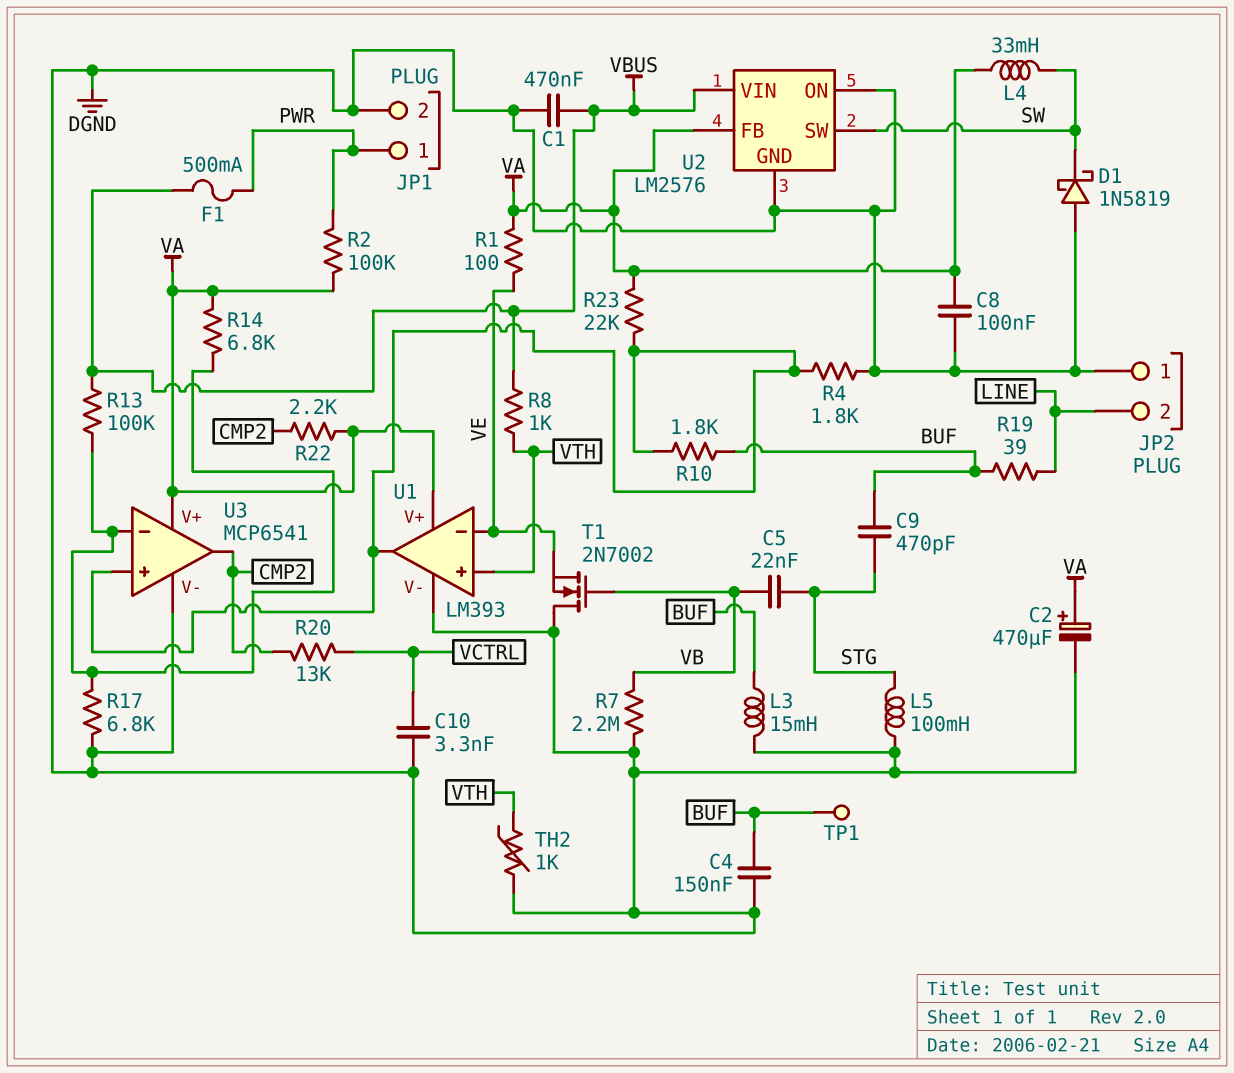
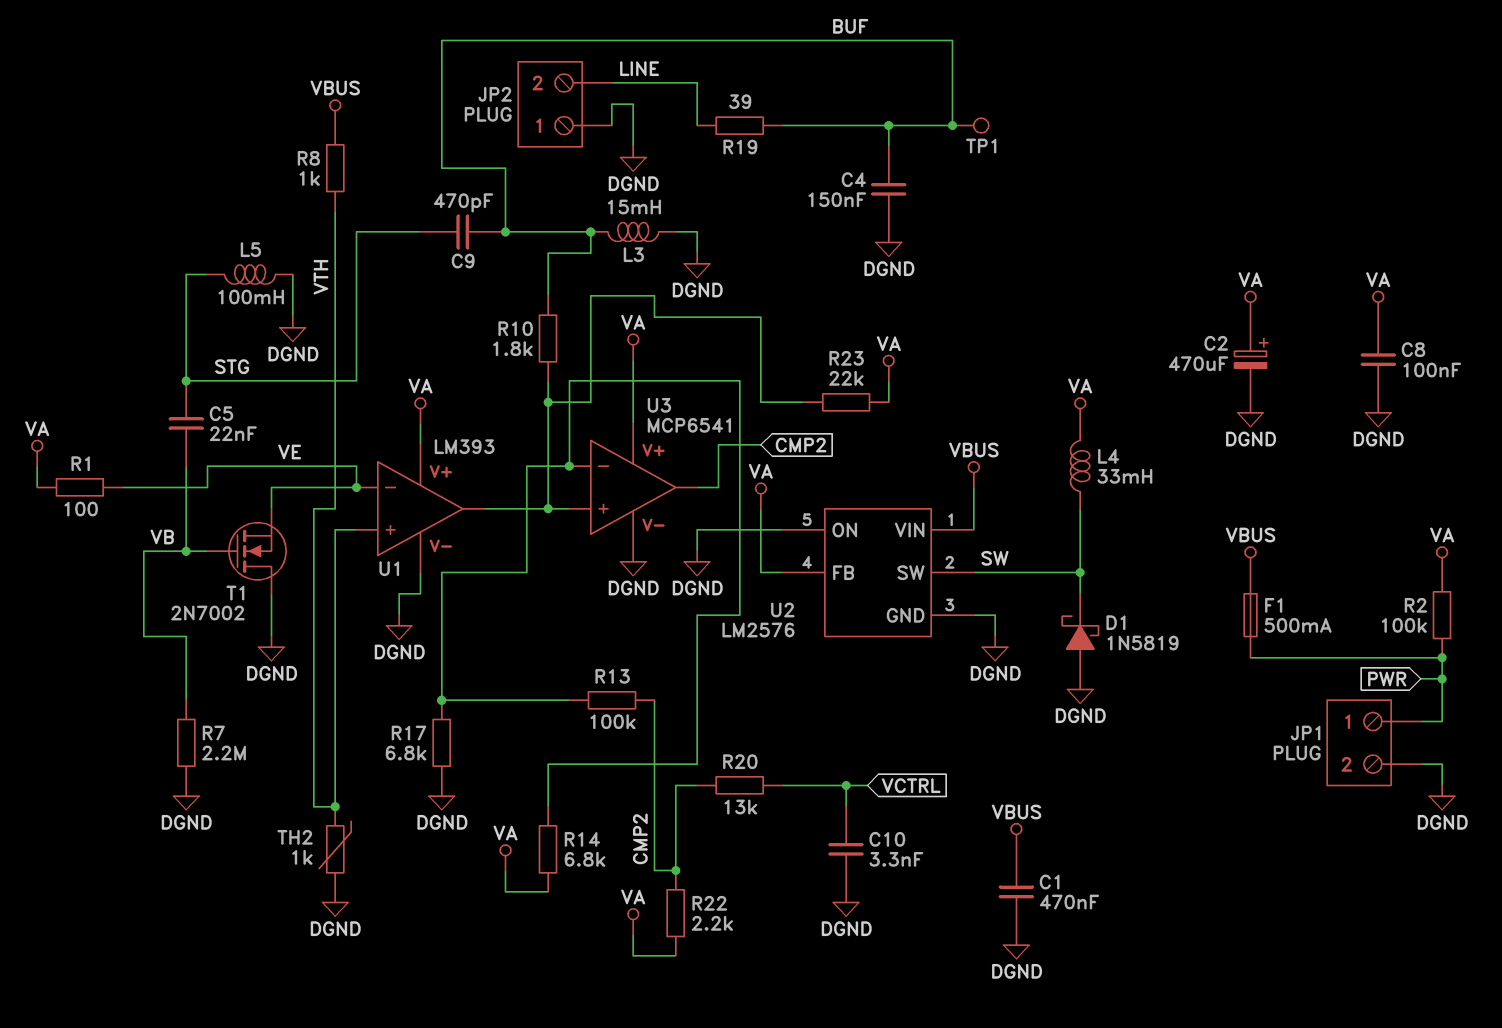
R4: 1.8k (DGND, U1/out) -> none
R13: 100k (U3/in-, VBUS) -> 100k (CMP2, U3/in-)

